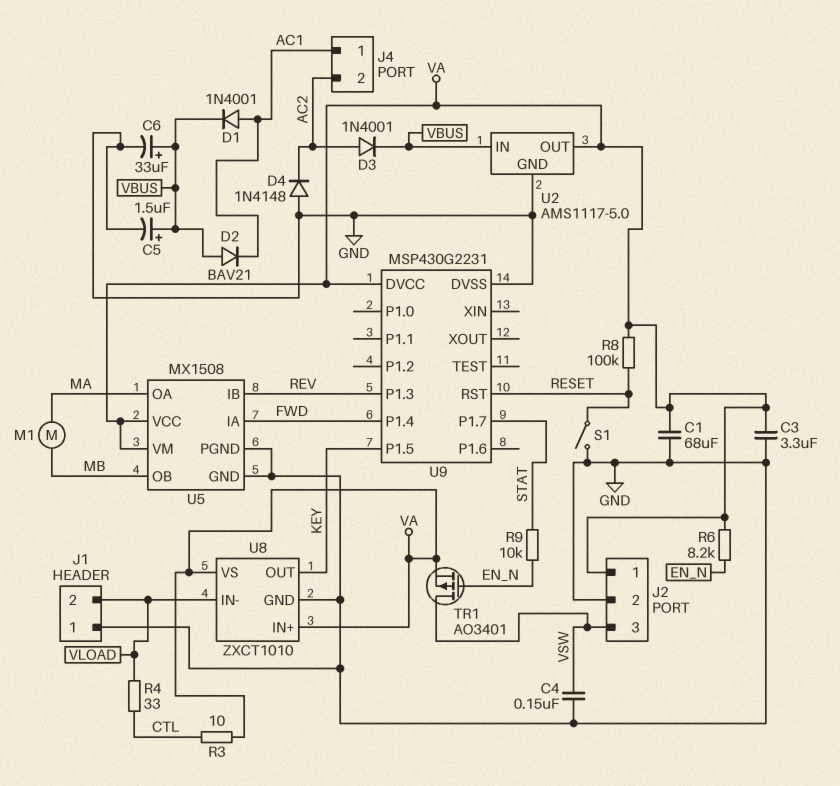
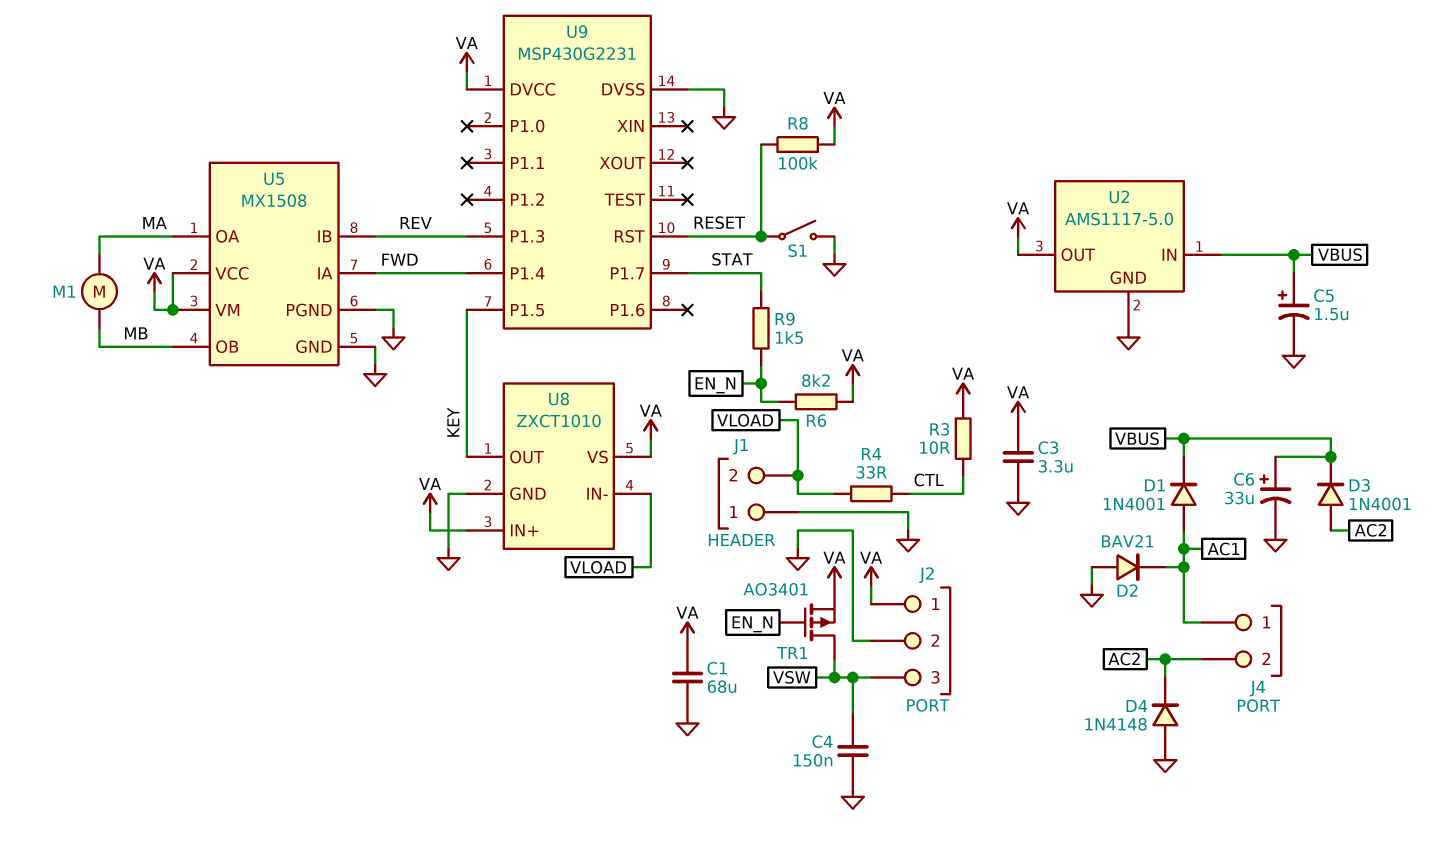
D2: diode BAV21 (A VBUS, K AC1) -> diode BAV21 (A GND, K AC1)
R9: 10k (EN_N, STAT) -> 1.5k (EN_N, STAT)

